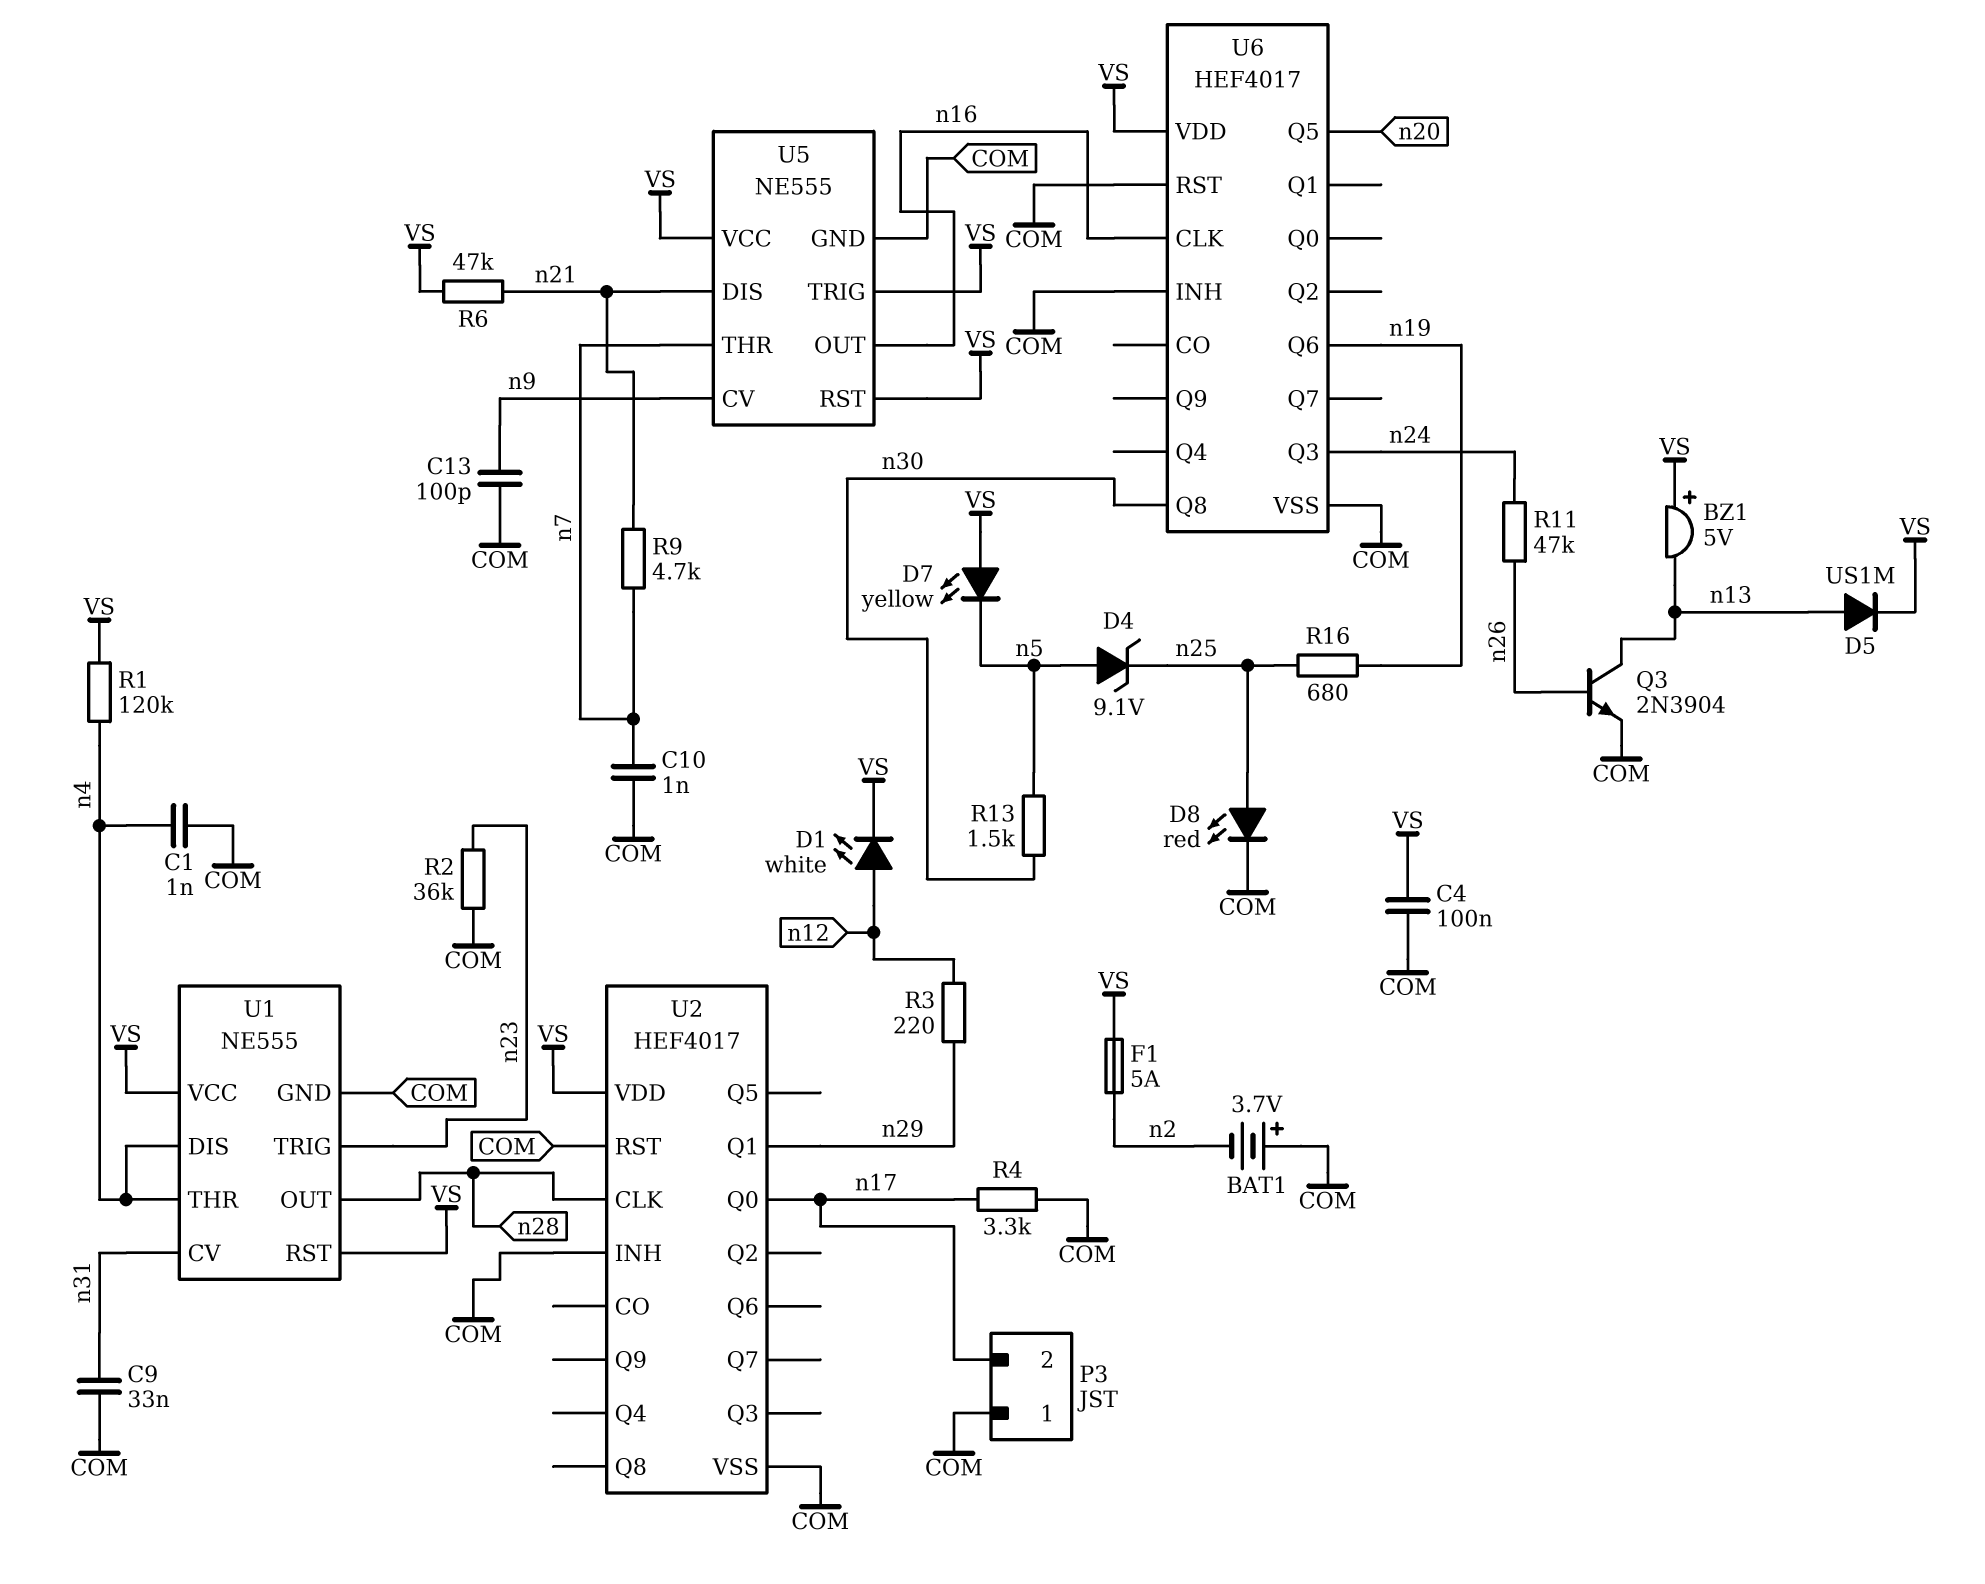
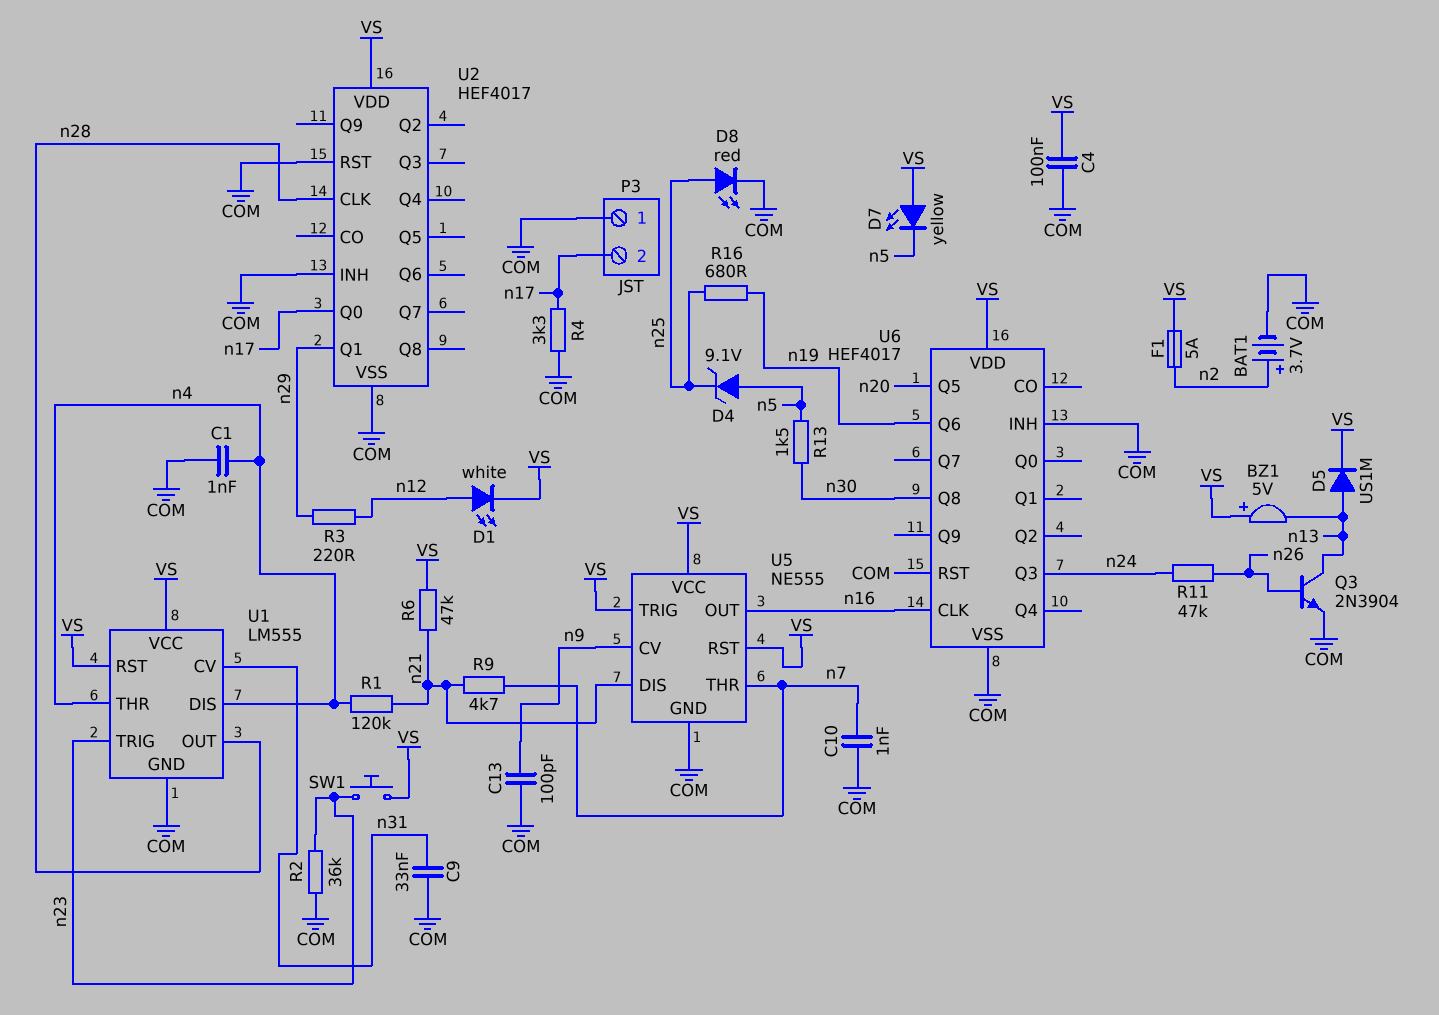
BAT1: 3.7V (plus COM, minus n2) -> 3.7V (plus n2, minus COM)
R1: 120k (VS, n4) -> 120k (n4, n21)
SW1: none -> button (VS, n23)
U1: NE555 -> LM555

